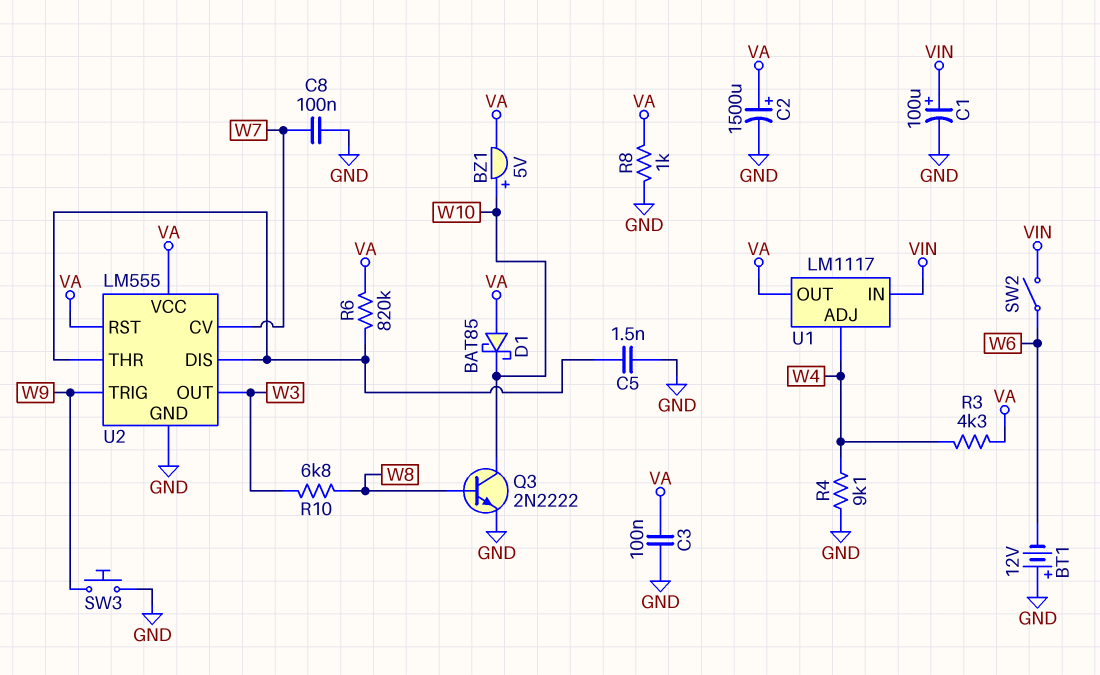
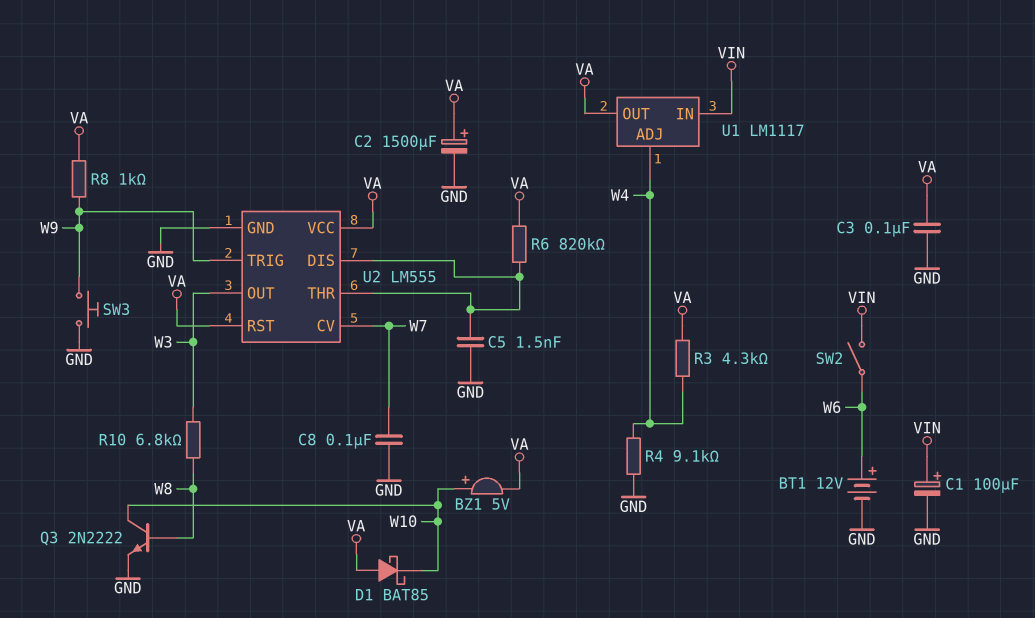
BT1: 12V (plus GND, minus W6) -> 12V (plus W6, minus GND)
R8: 1k (GND, VA) -> 1k (VA, W9)

